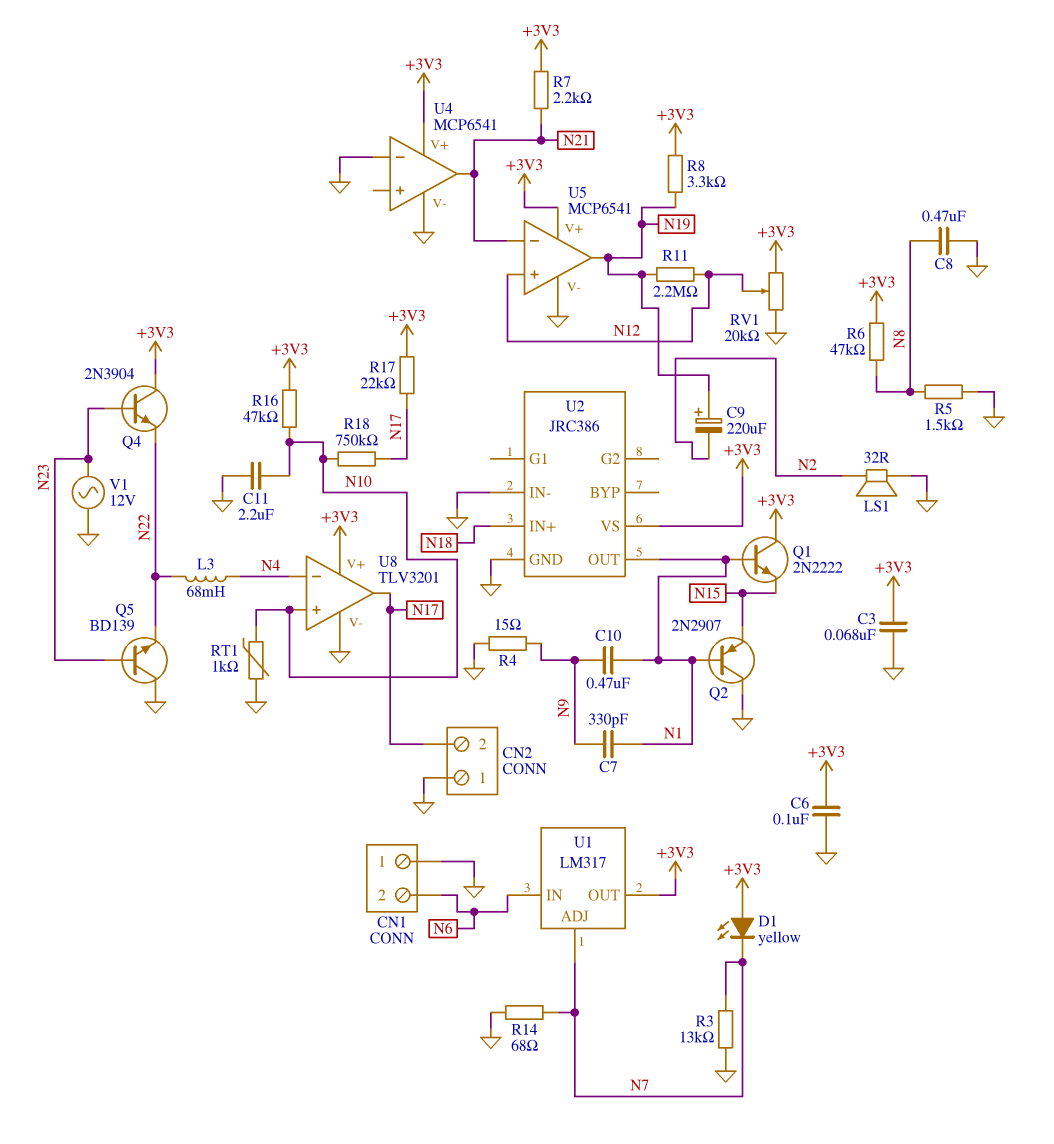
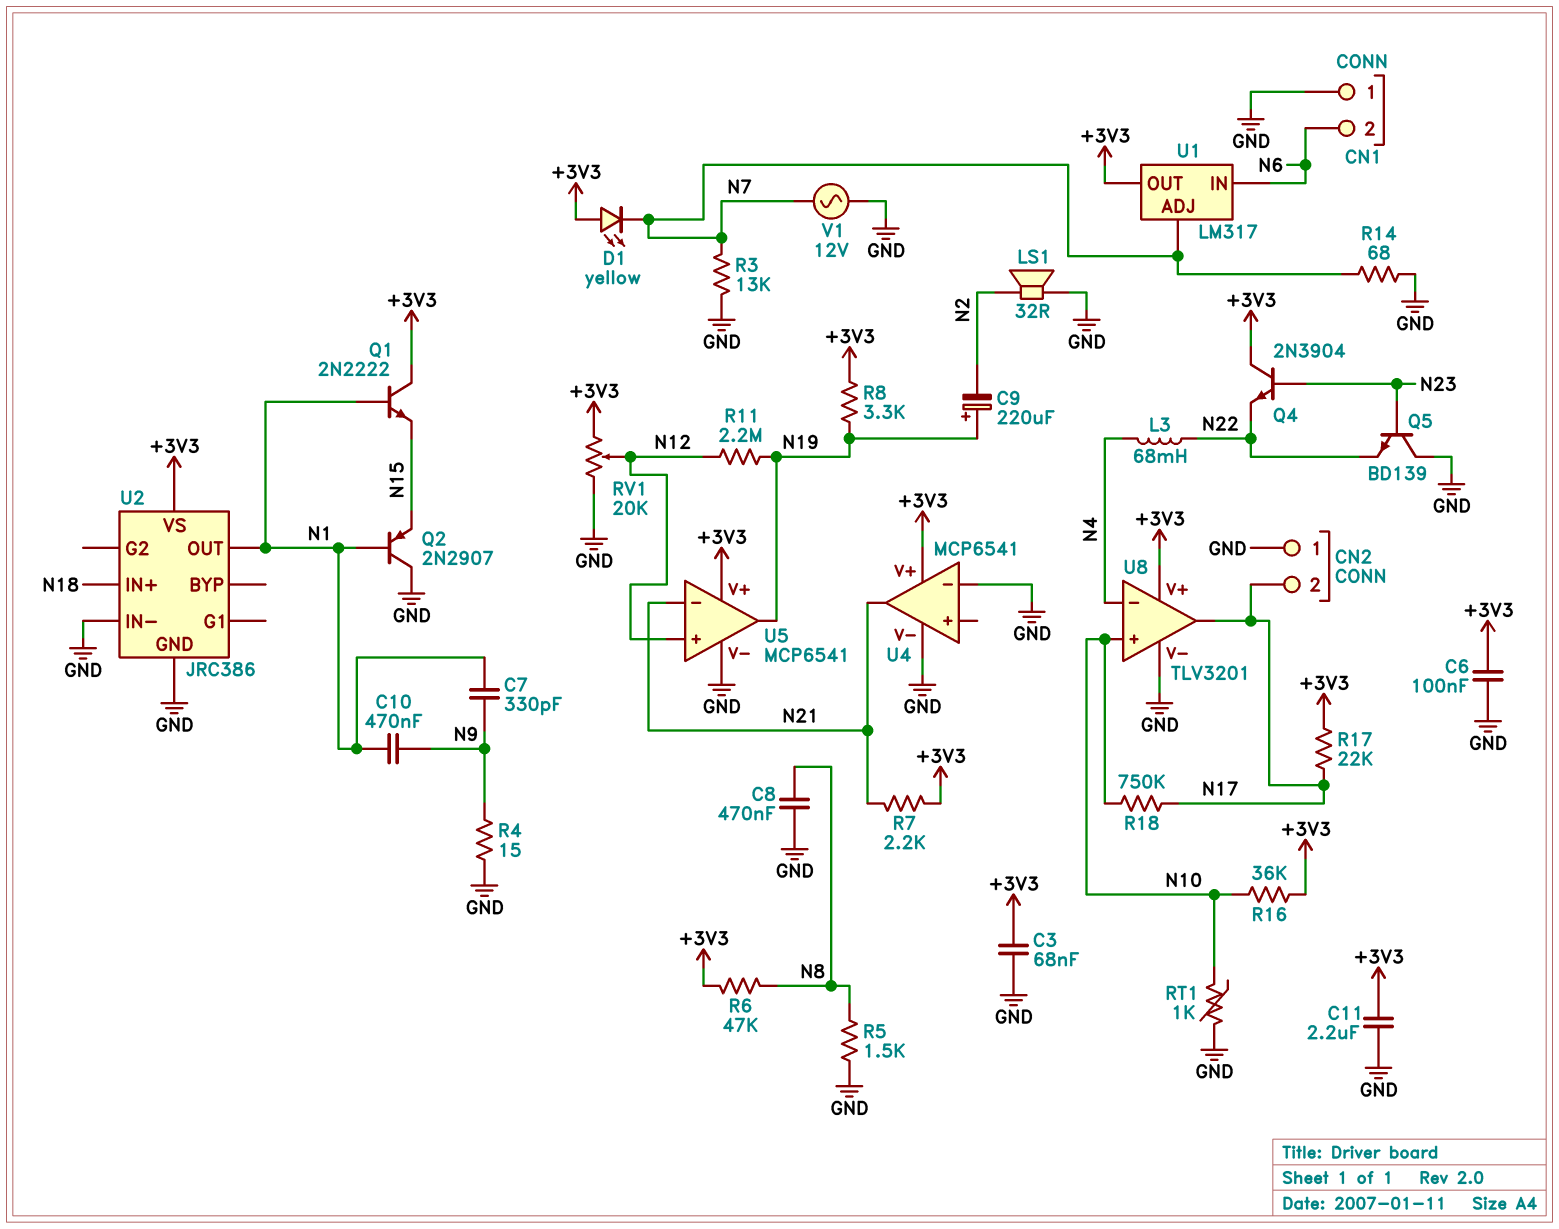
C11: 2.2uF (GND, N10) -> 2.2uF (+3V3, GND)
R16: 47k (+3V3, N10) -> 36k (+3V3, N10)
V1: AC 12V (GND, N23) -> AC 12V (GND, N7)

